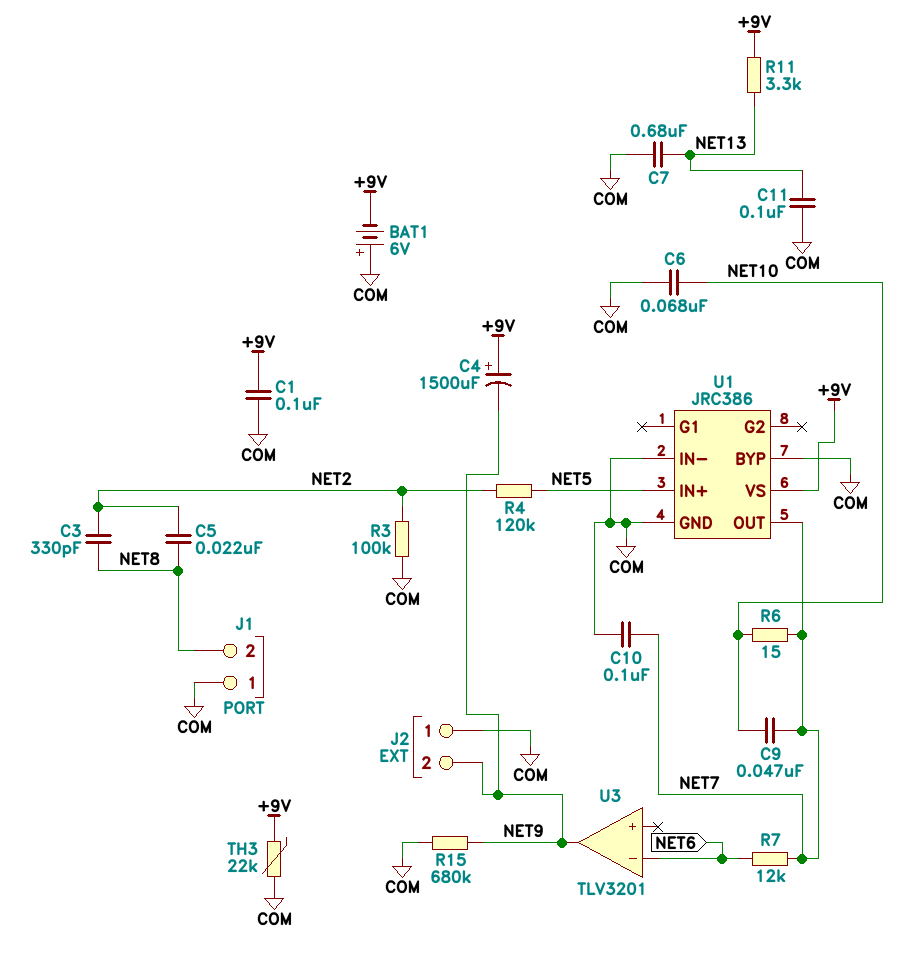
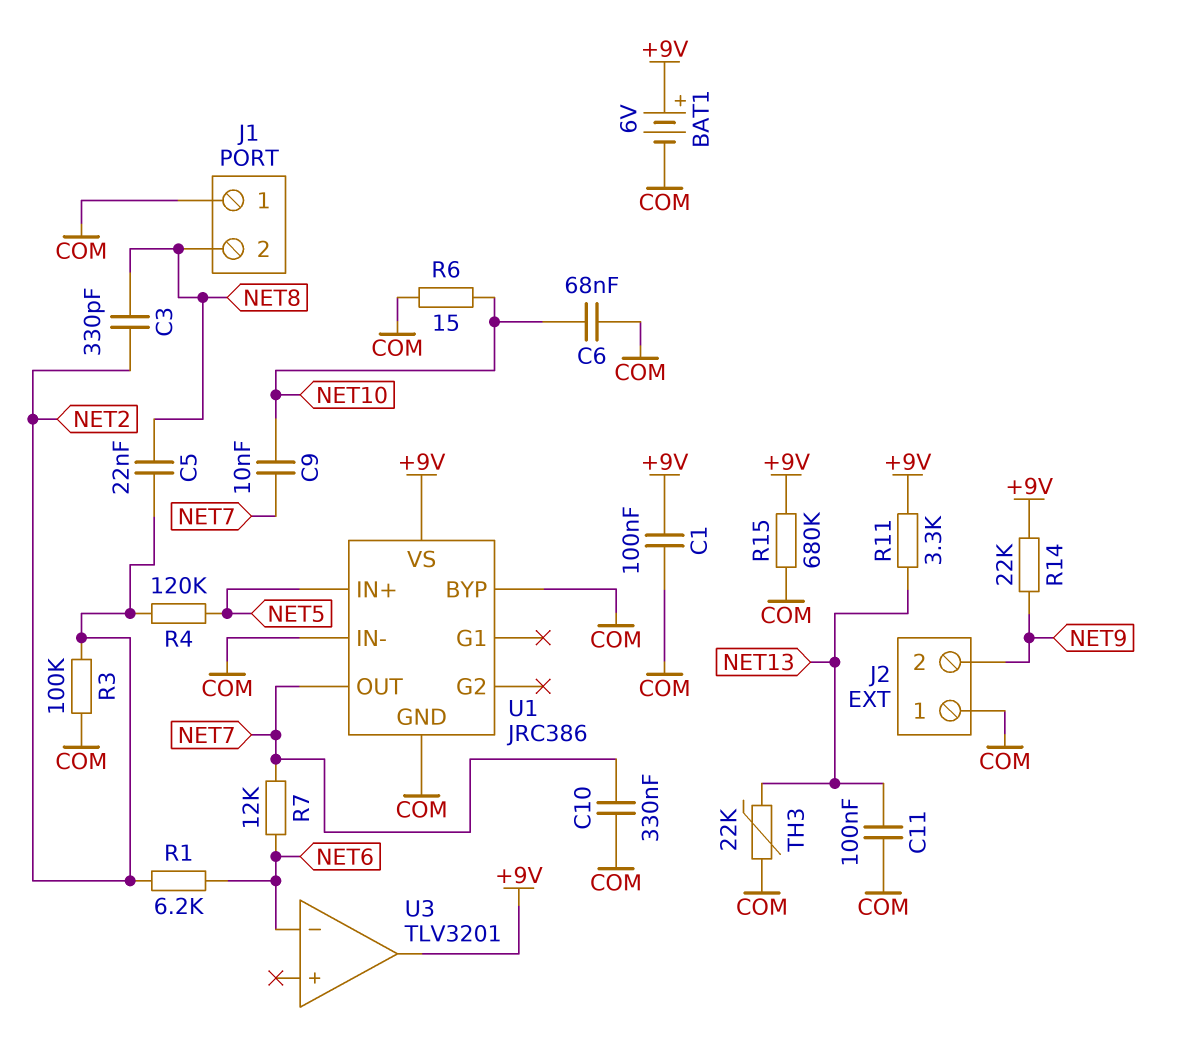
BAT1: 6V (plus COM, minus +9V) -> 6V (plus +9V, minus COM)
C4: 1500uF (plus +9V, minus NET9) -> none
C7: 680nF (COM, NET13) -> none
C9: 47nF (NET7, NET10) -> 10nF (NET7, NET10)
C10: 100nF (COM, NET7) -> 330nF (COM, NET7)
R1: none -> 6.2k (NET2, NET6)
R6: 15 (NET7, NET10) -> 15 (COM, NET10)
R14: none -> 22k (+9V, NET9)
R15: 680k (COM, NET9) -> 680k (+9V, COM)
TH3: 22k (+9V, COM) -> 22k (COM, NET13)
U3 pin out: NET9 -> +9V

